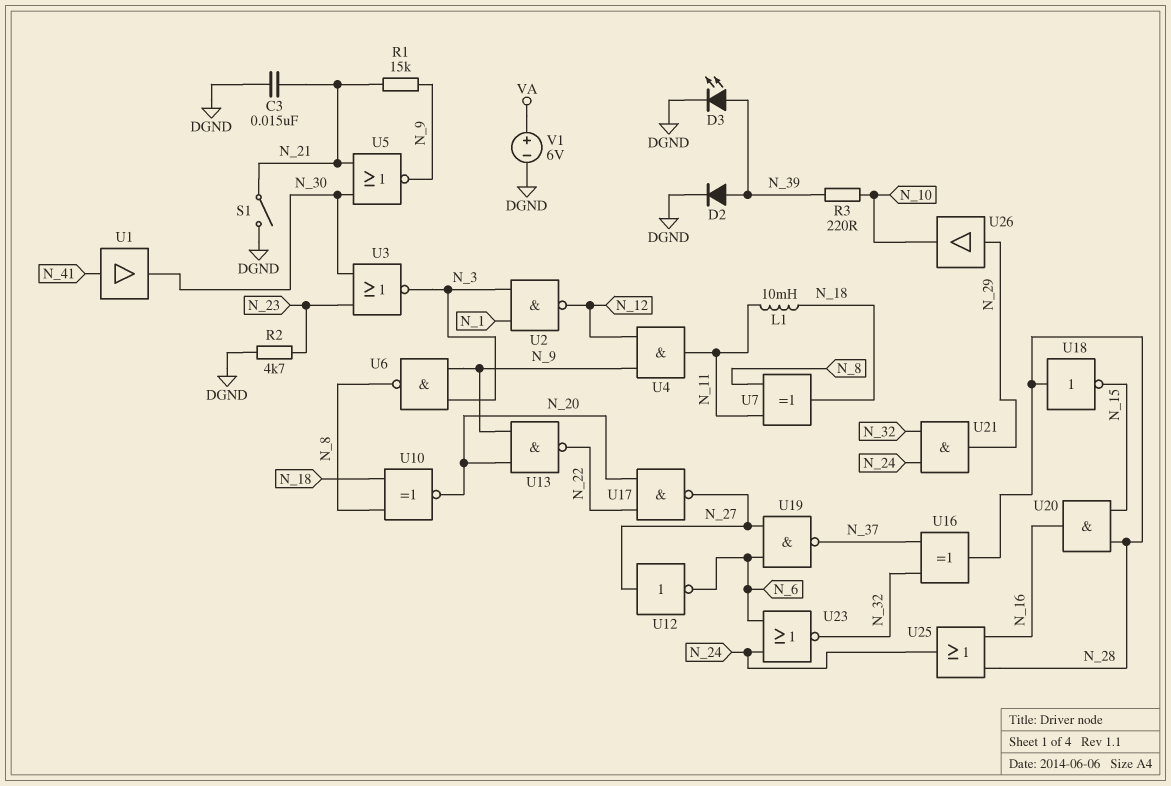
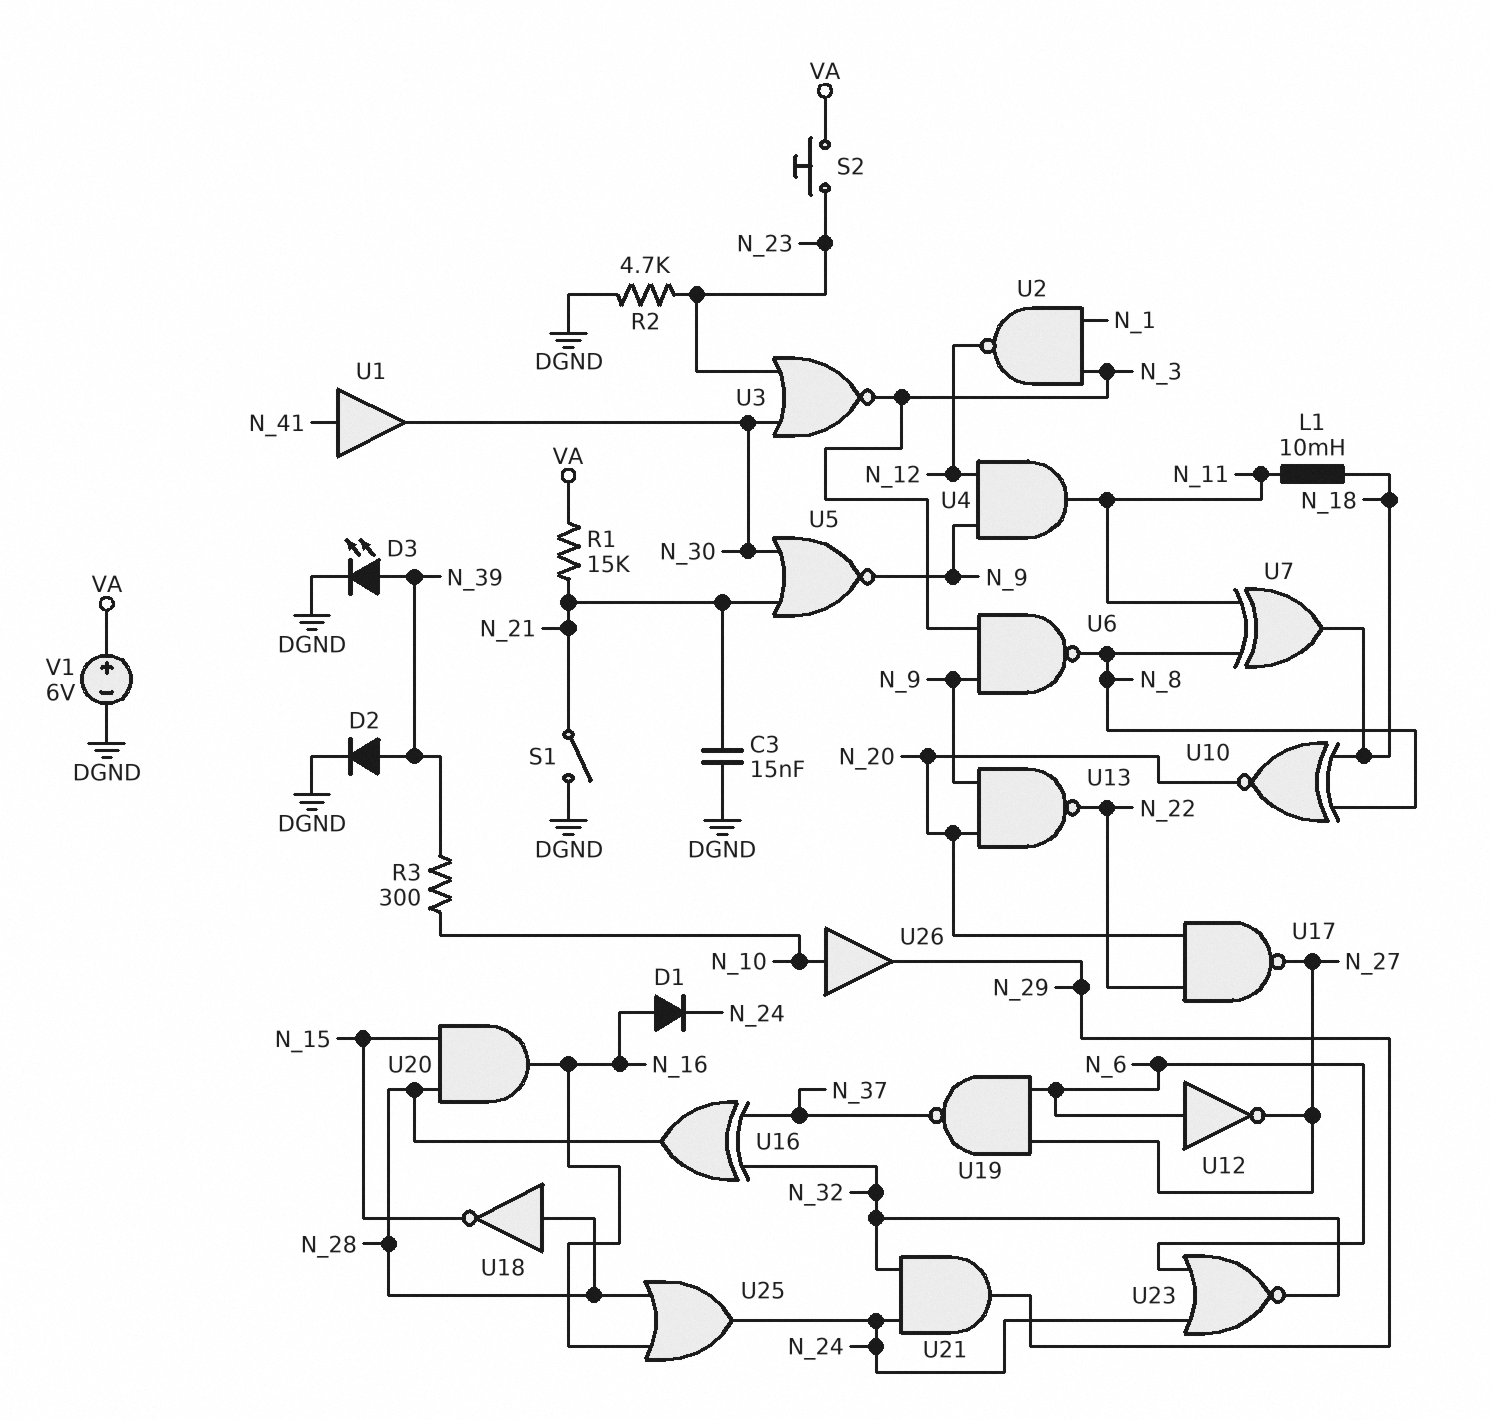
D1: none -> diode (A N_16, K N_24)
R1: 15k (N_9, N_21) -> 15k (N_21, VA)
R3: 220 (N_10, N_39) -> 300 (N_10, N_39)
S2: none -> button (N_23, VA)
U12: NOT (in N_27, out N_6) -> NOT (in N_6, out N_27)
U26: buffer (in N_29, out N_10) -> buffer (in N_10, out N_29)

